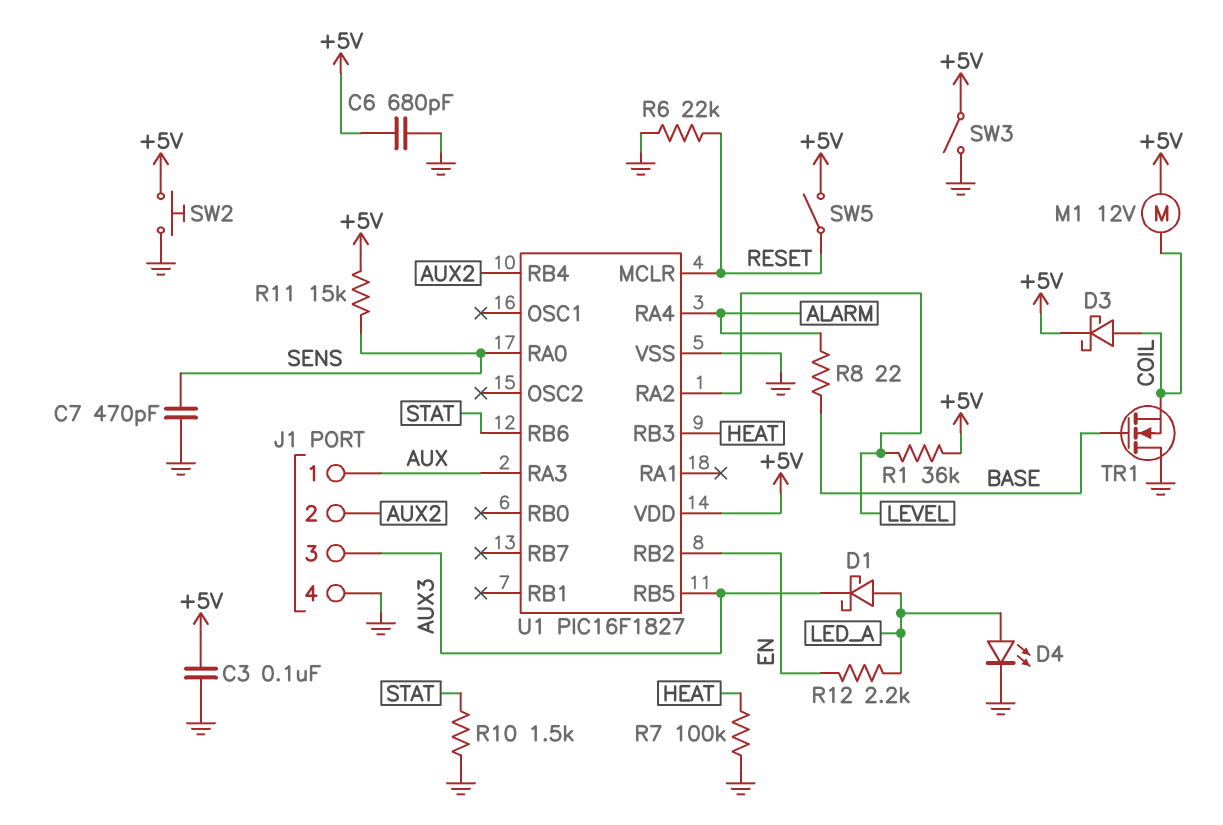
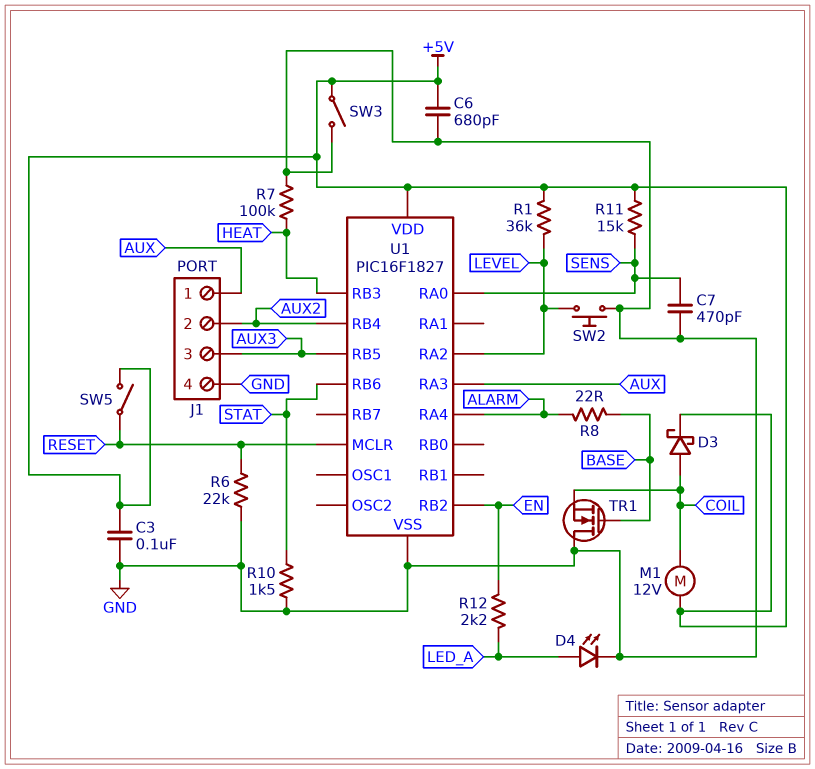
D1: schottky (A LED_A, K AUX3) -> none
SW2: button (+5V, GND) -> button (GND, LEVEL)

